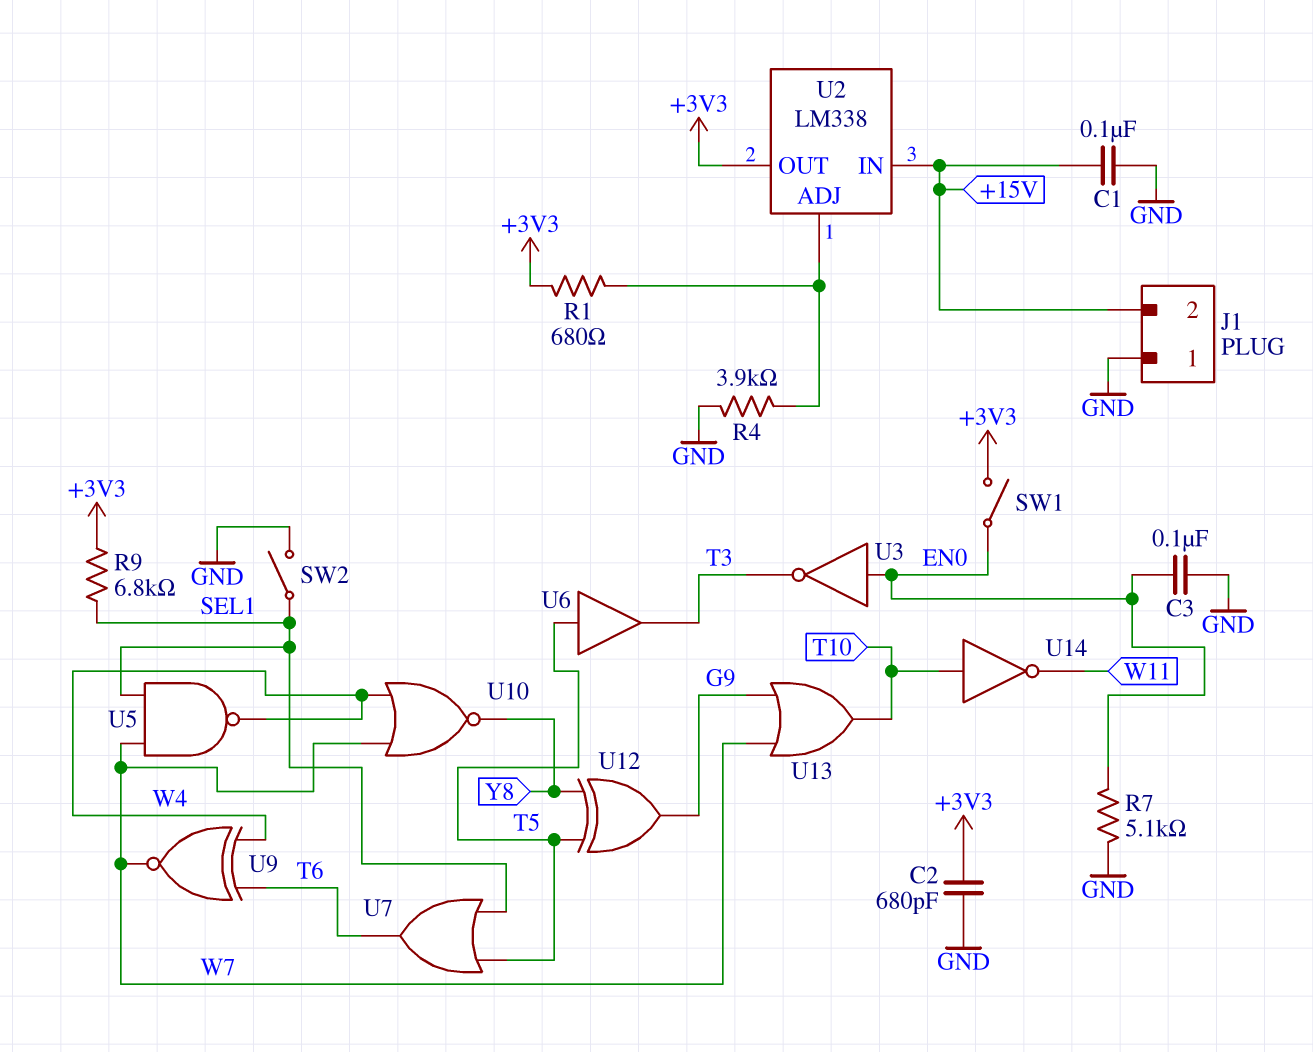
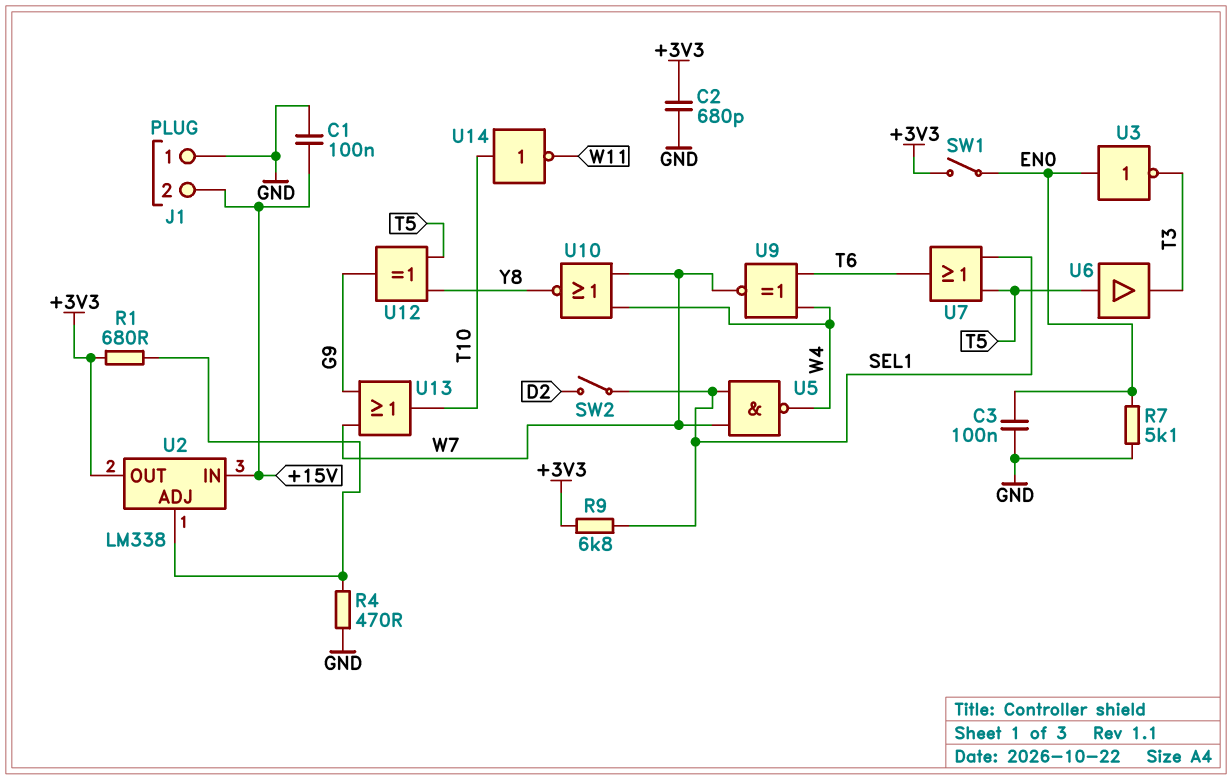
R4: 3.9k (GND, U2/ADJ) -> 470 (GND, U2/ADJ)
SW2: switch (GND, SEL1) -> switch (D2, SEL1)

